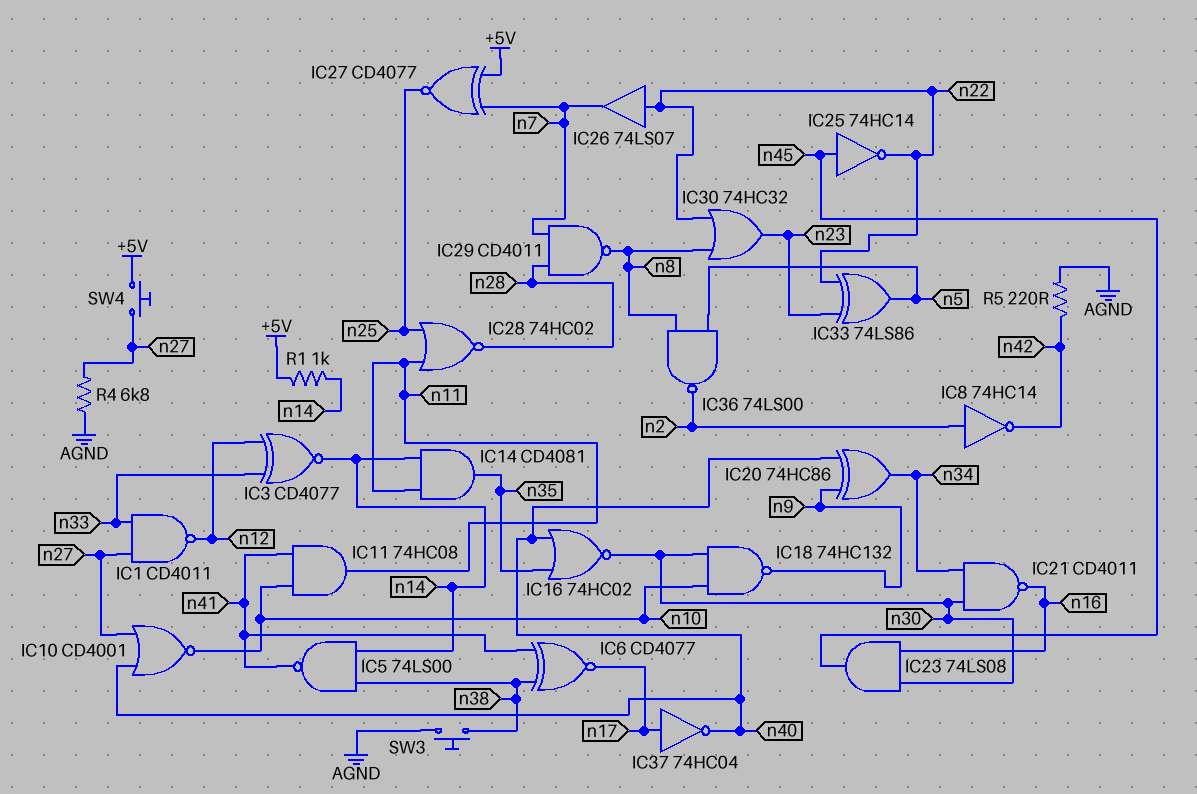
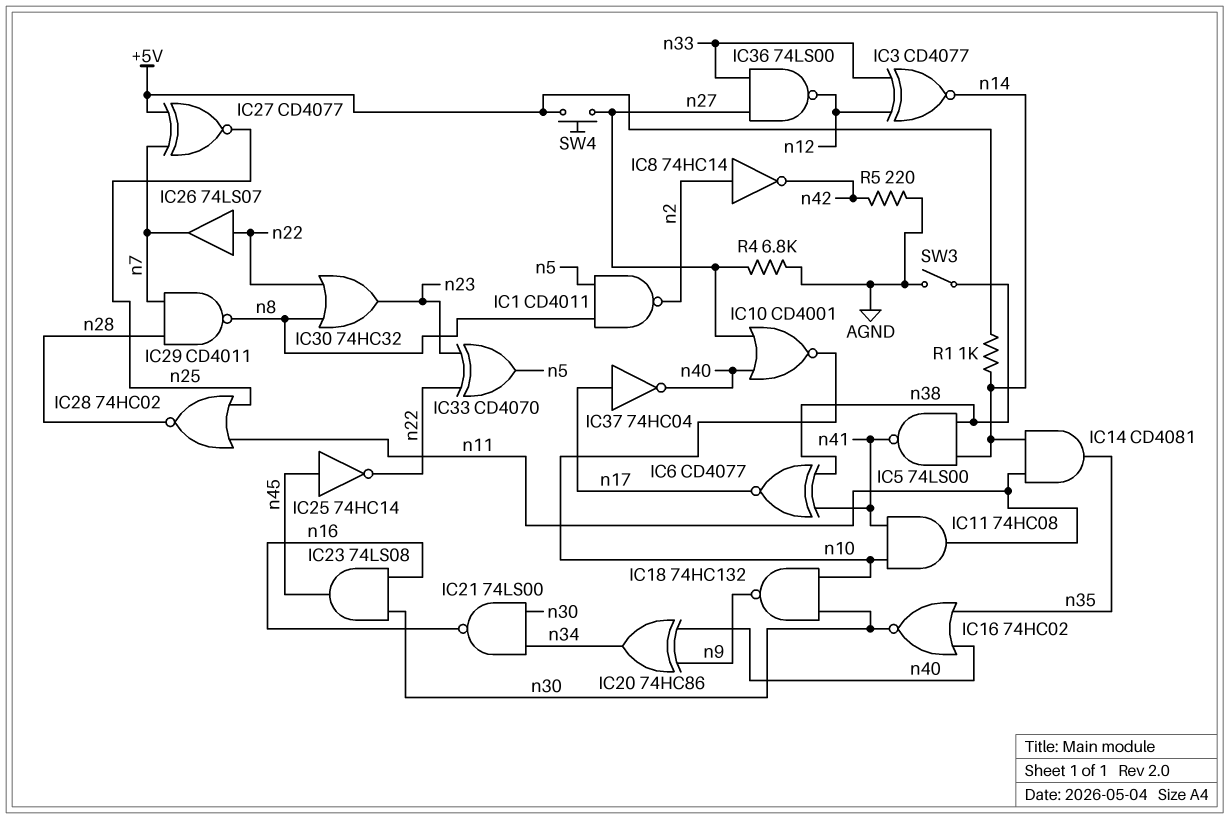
IC1: NAND CD4011 (in n27, in n33, out n12) -> NAND CD4011 (in n5, in n8, out n2)
IC21: NAND CD4011 (in n30, in n34, out n16) -> NAND 74LS00 (in n30, in n34, out n16)
IC33: XOR 74LS86 (in n22, in n23, out n5) -> XOR CD4070 (in n22, in n23, out n5)
IC36: NAND 74LS00 (in n5, in n8, out n2) -> NAND 74LS00 (in n27, in n33, out n12)
SW3: button (AGND, n38) -> switch (AGND, n38)

